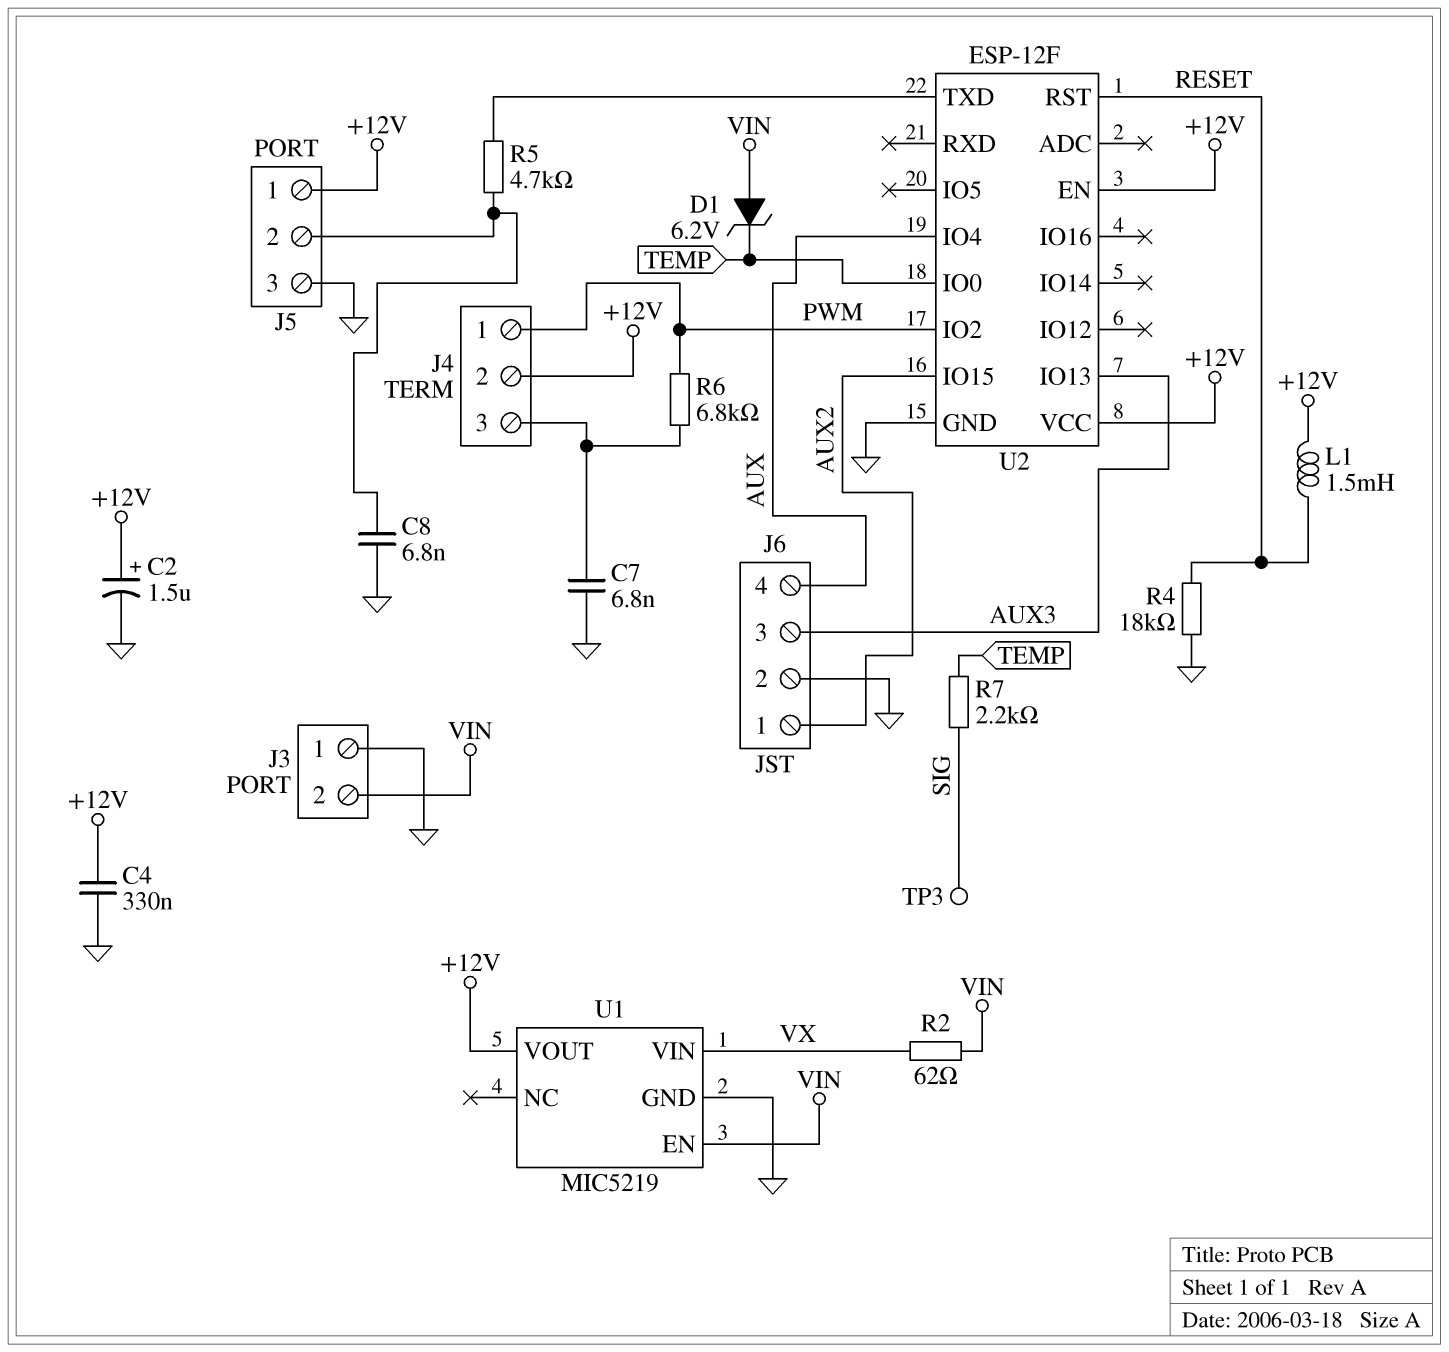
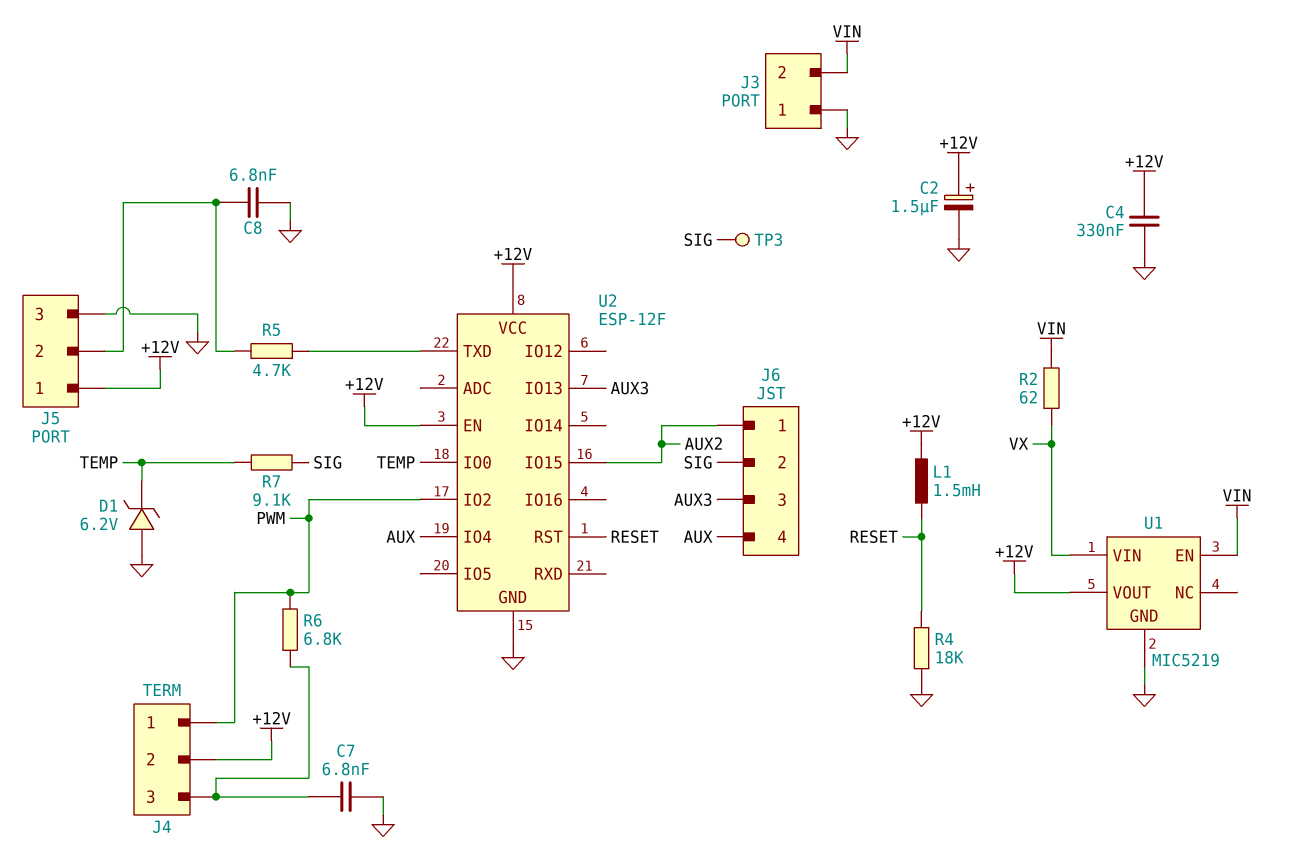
D1: zener 6.2V (A VIN, K TEMP) -> zener 6.2V (A GND, K TEMP)
J6 pin 2: GND -> SIG
R7: 2.2k (SIG, TEMP) -> 9.1k (SIG, TEMP)

